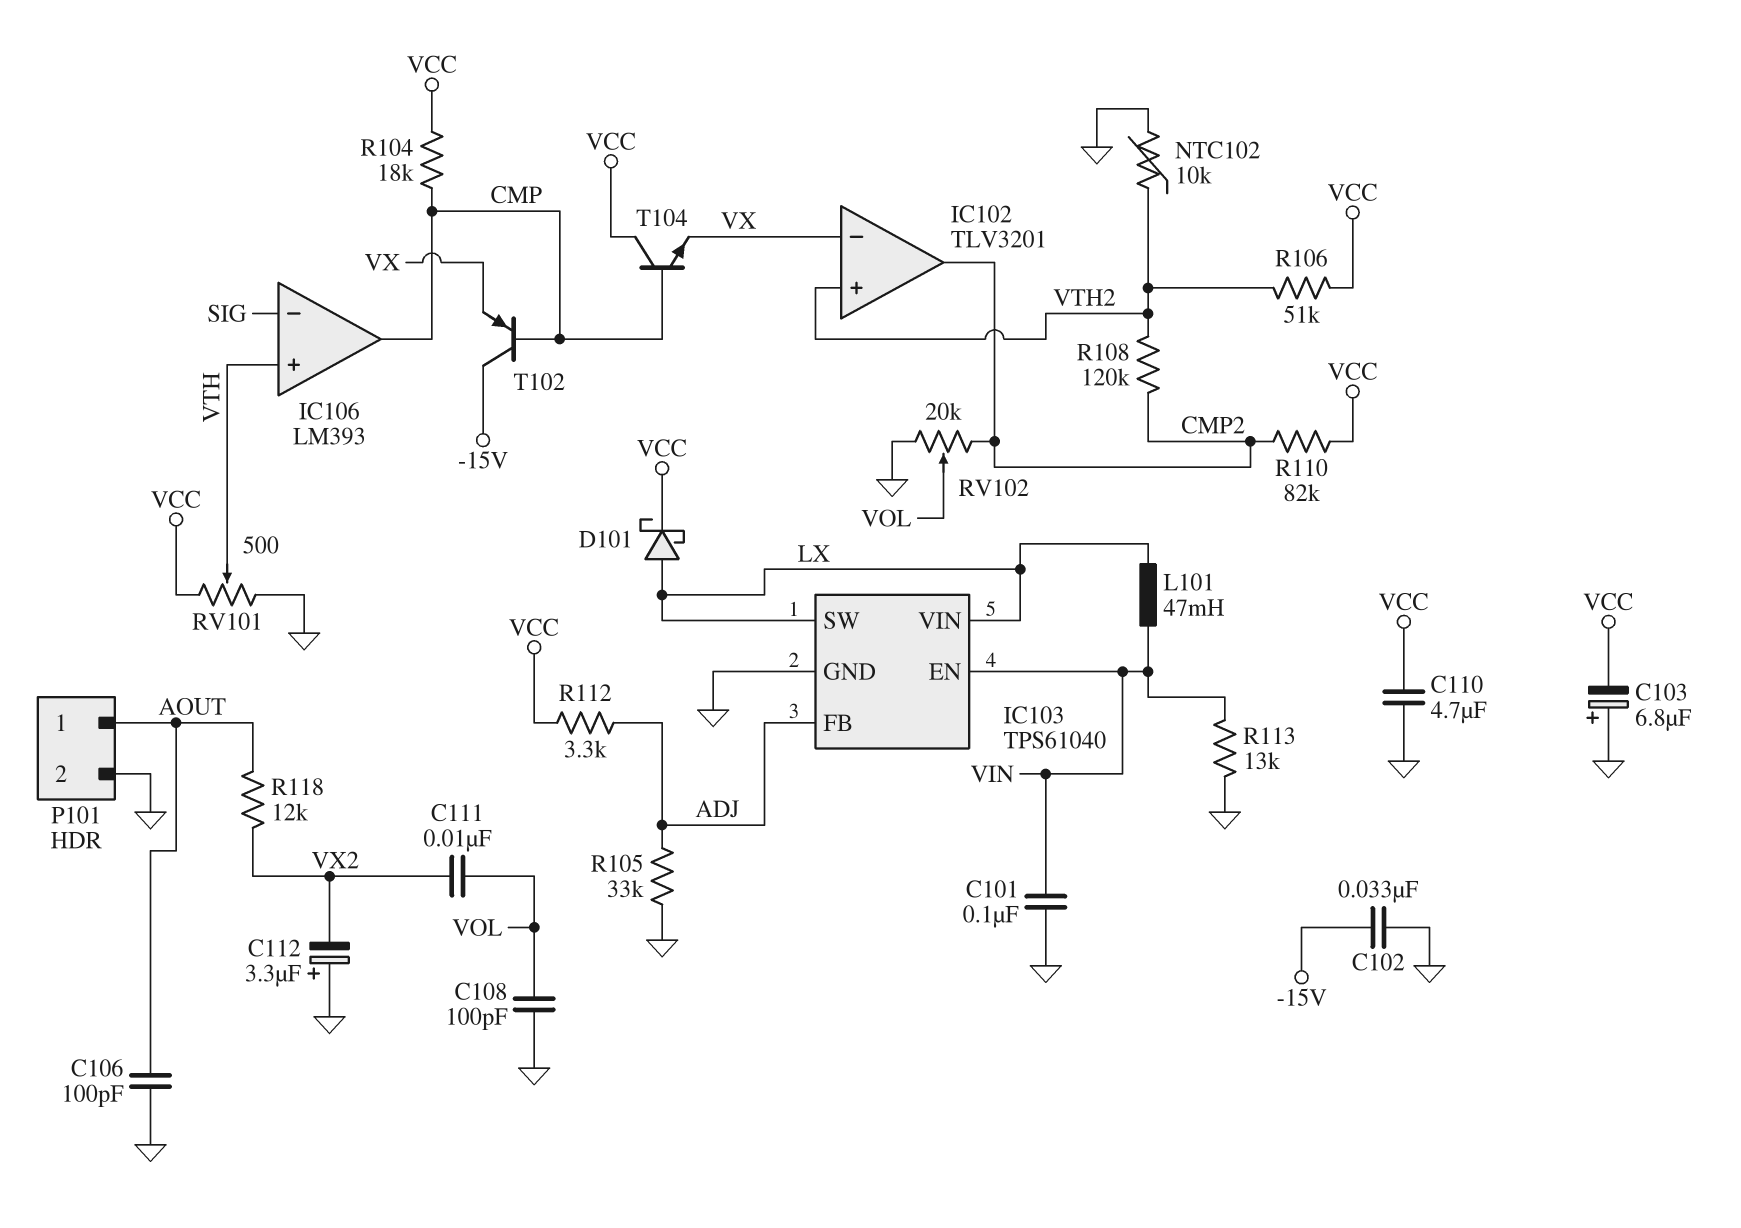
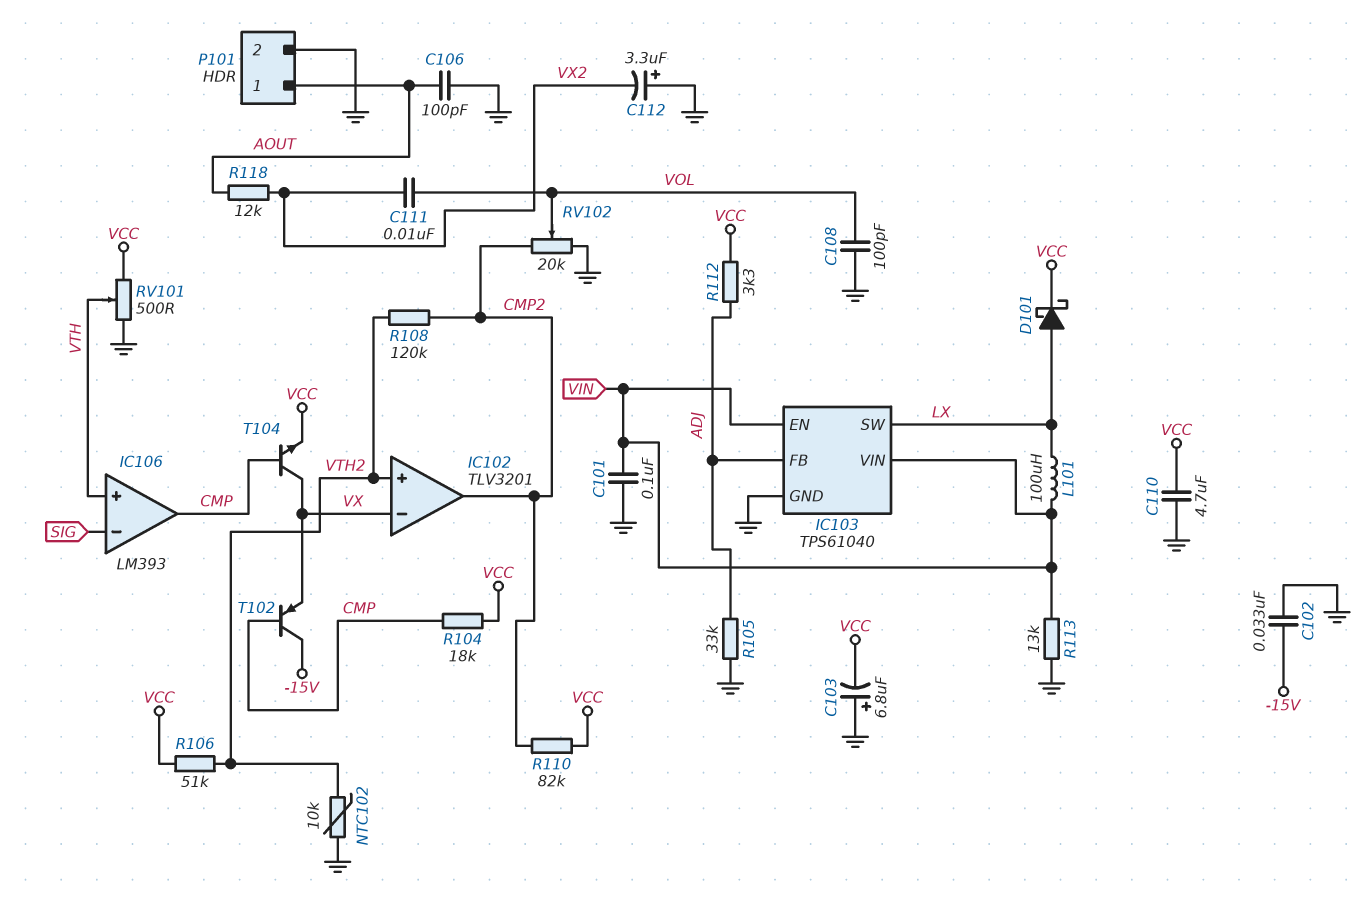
IC103 pin VIN: LX -> VIN
L101: 47mH (LX, VIN) -> 100uH (LX, VIN)
T104: NPN (B CMP, C VCC, E VX) -> NPN (B CMP, C VX, E VCC)

